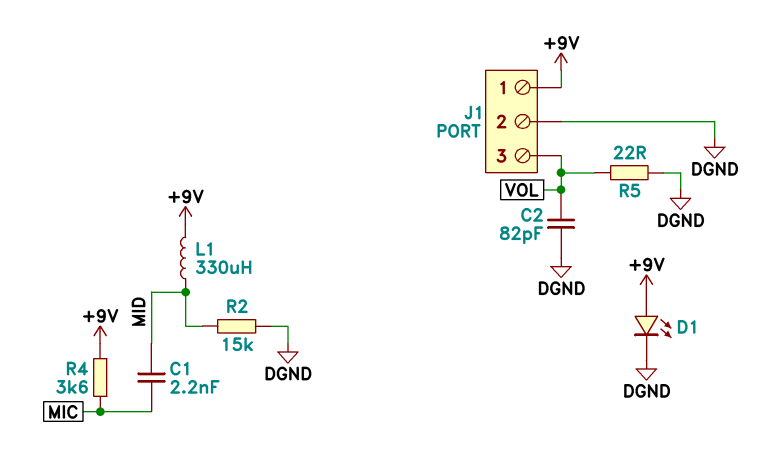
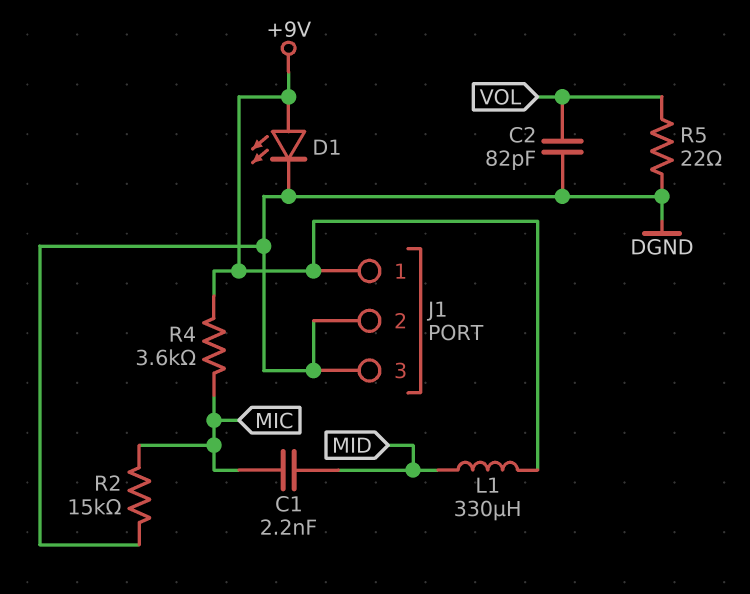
J1 pin 3: VOL -> DGND
R2: 15k (DGND, MID) -> 15k (DGND, MIC)

